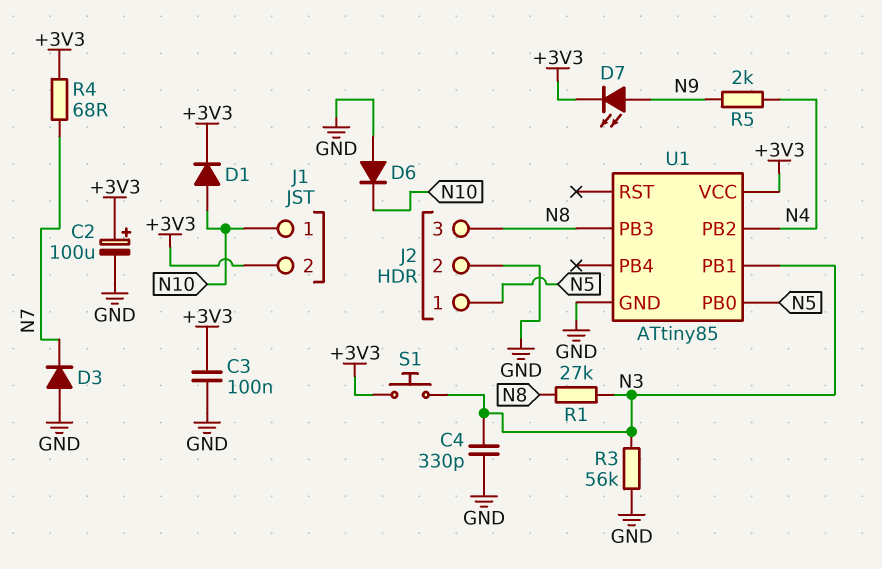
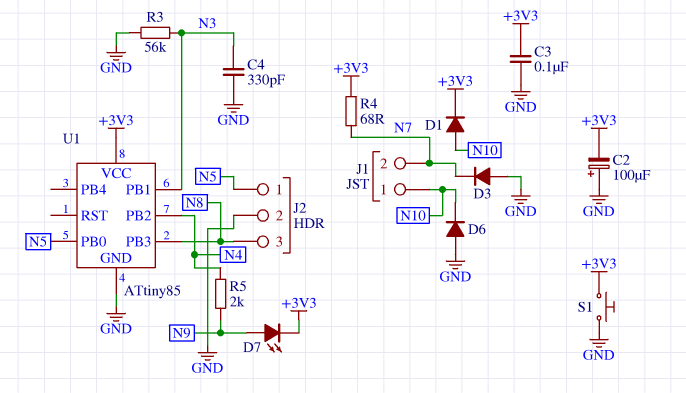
C2: 100uF (plus +3V3, minus GND) -> 100uF (plus GND, minus +3V3)
J1 pin 2: +3V3 -> N7
R1: 27k (N3, N8) -> none
S1: button (+3V3, N3) -> button (+3V3, GND)

